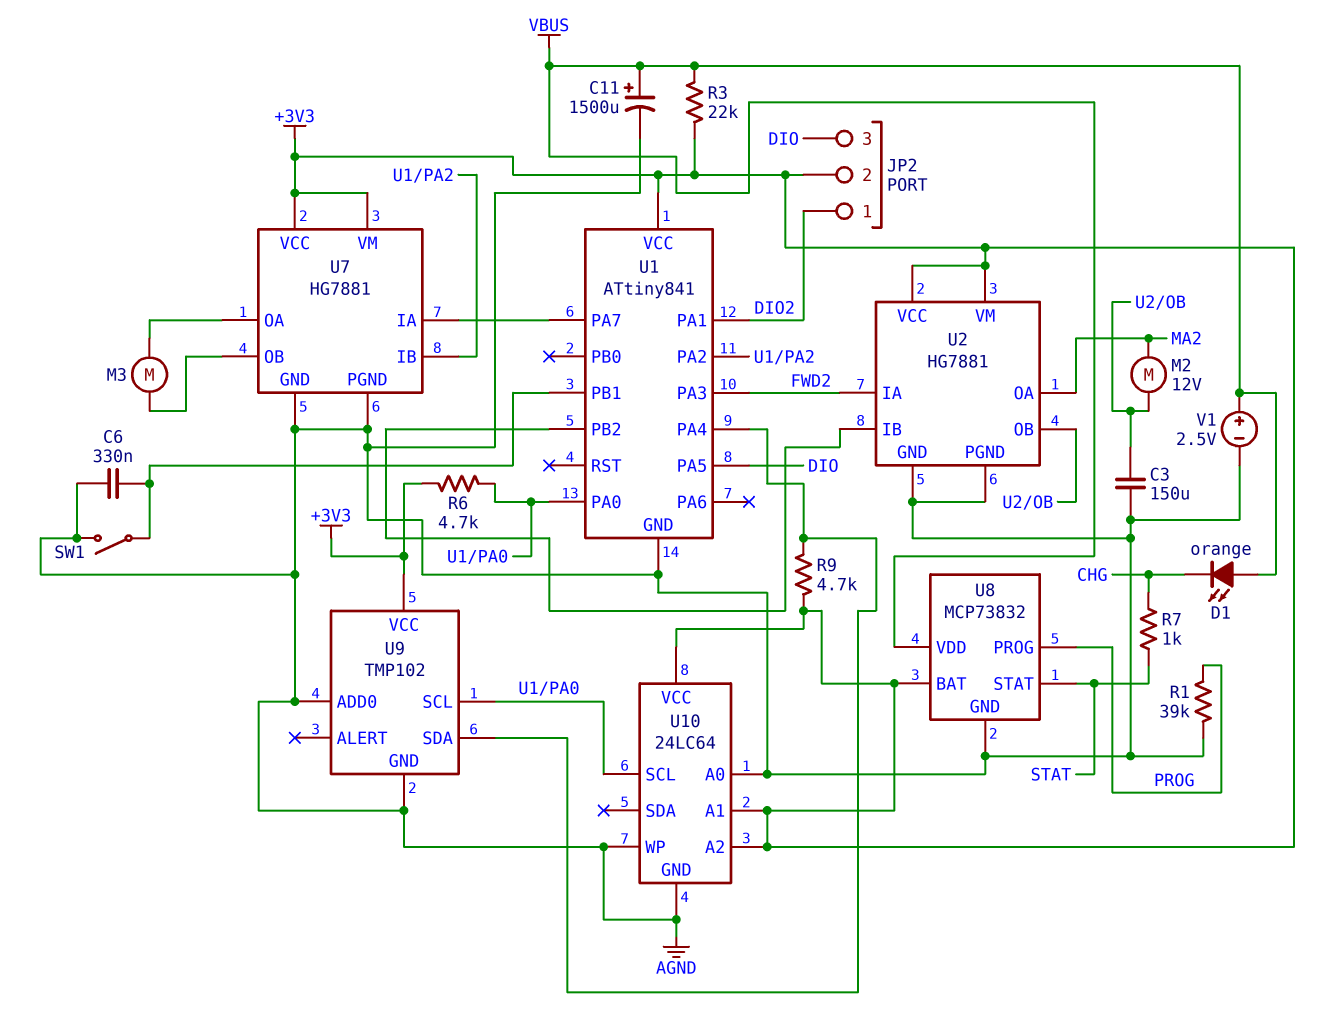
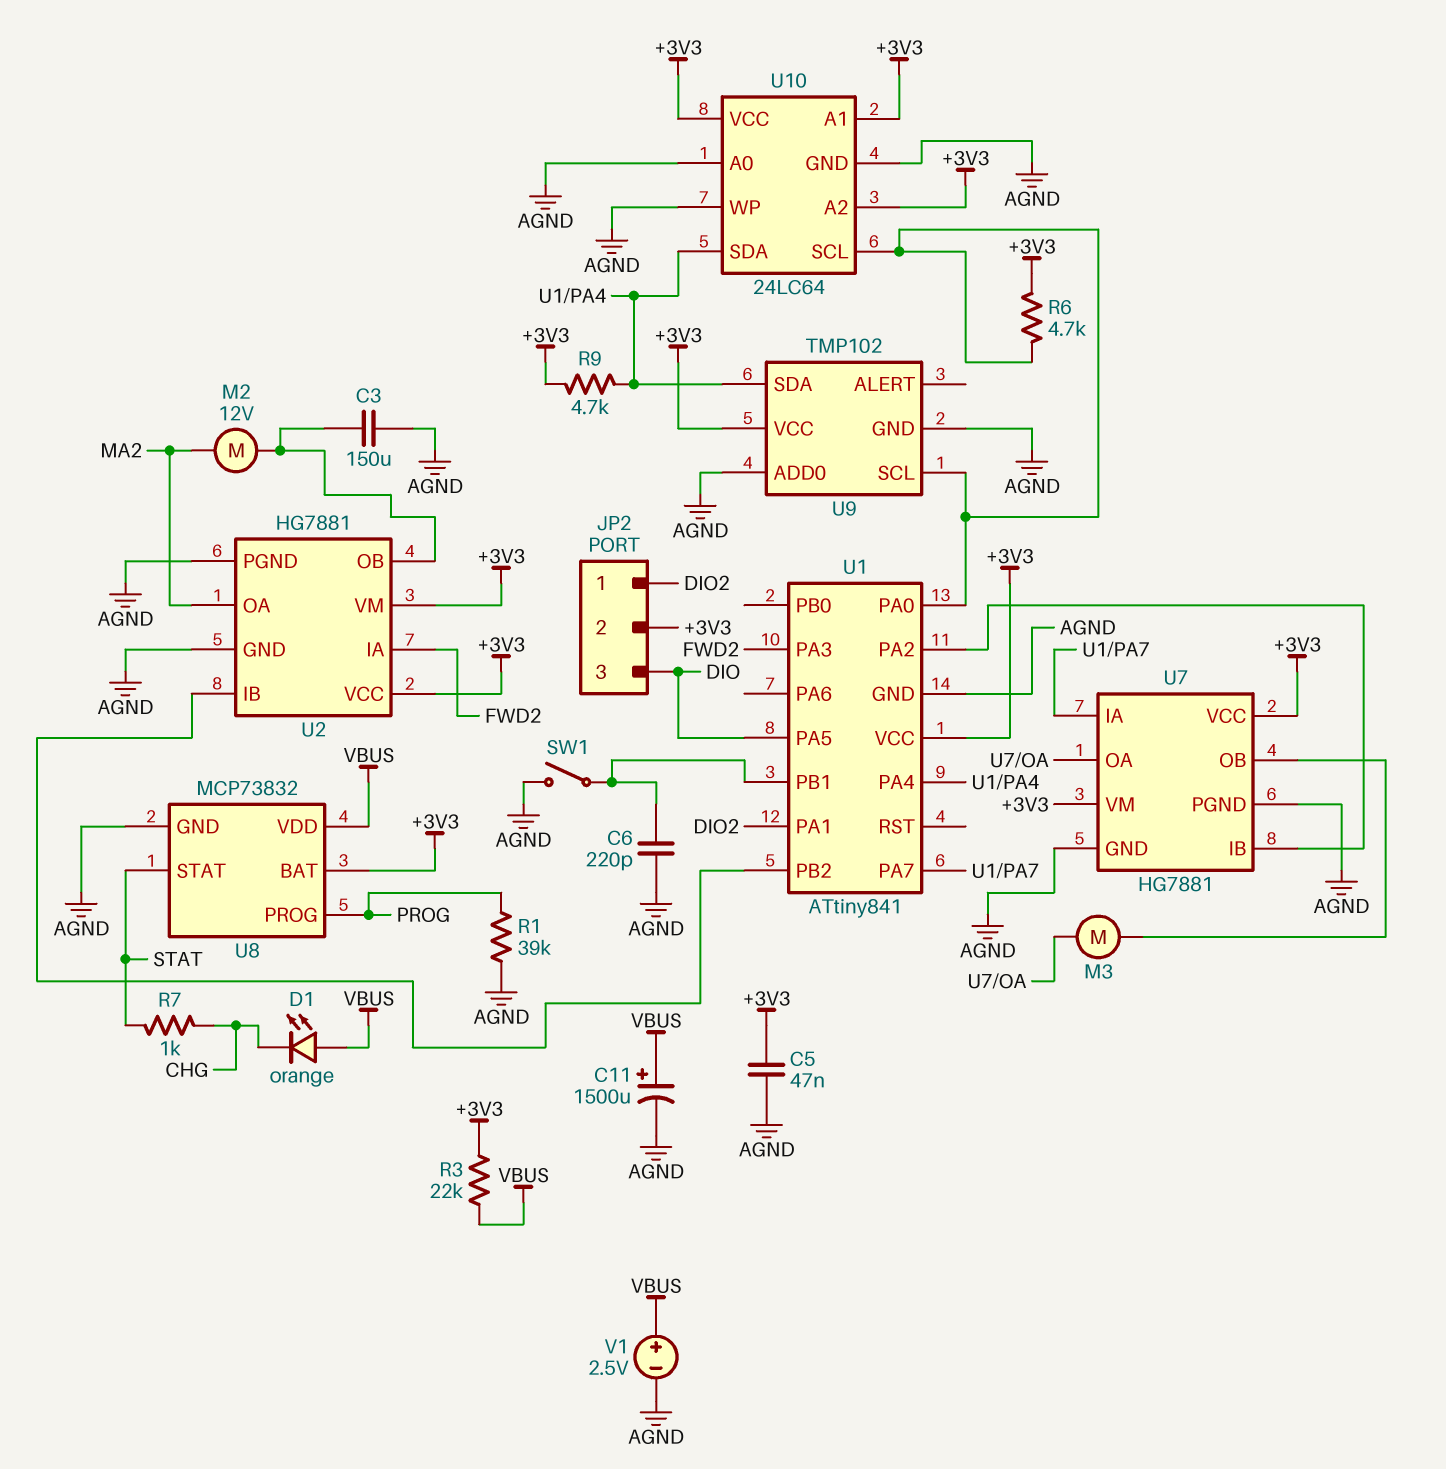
C5: none -> 47nF (+3V3, AGND)
C6: 330nF (AGND, U1/PB1) -> 220pF (AGND, U1/PB1)
U10 pin SDA: none -> U1/PA4

